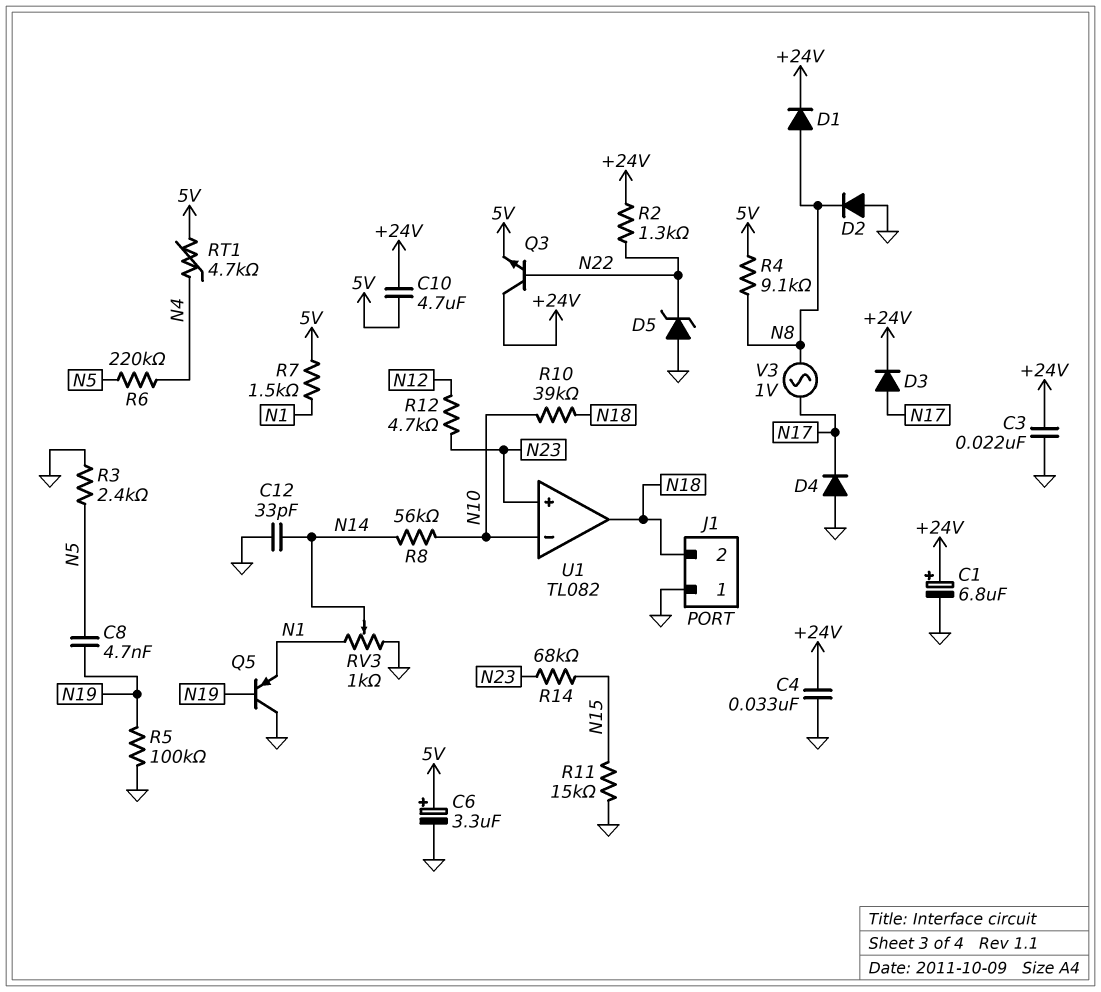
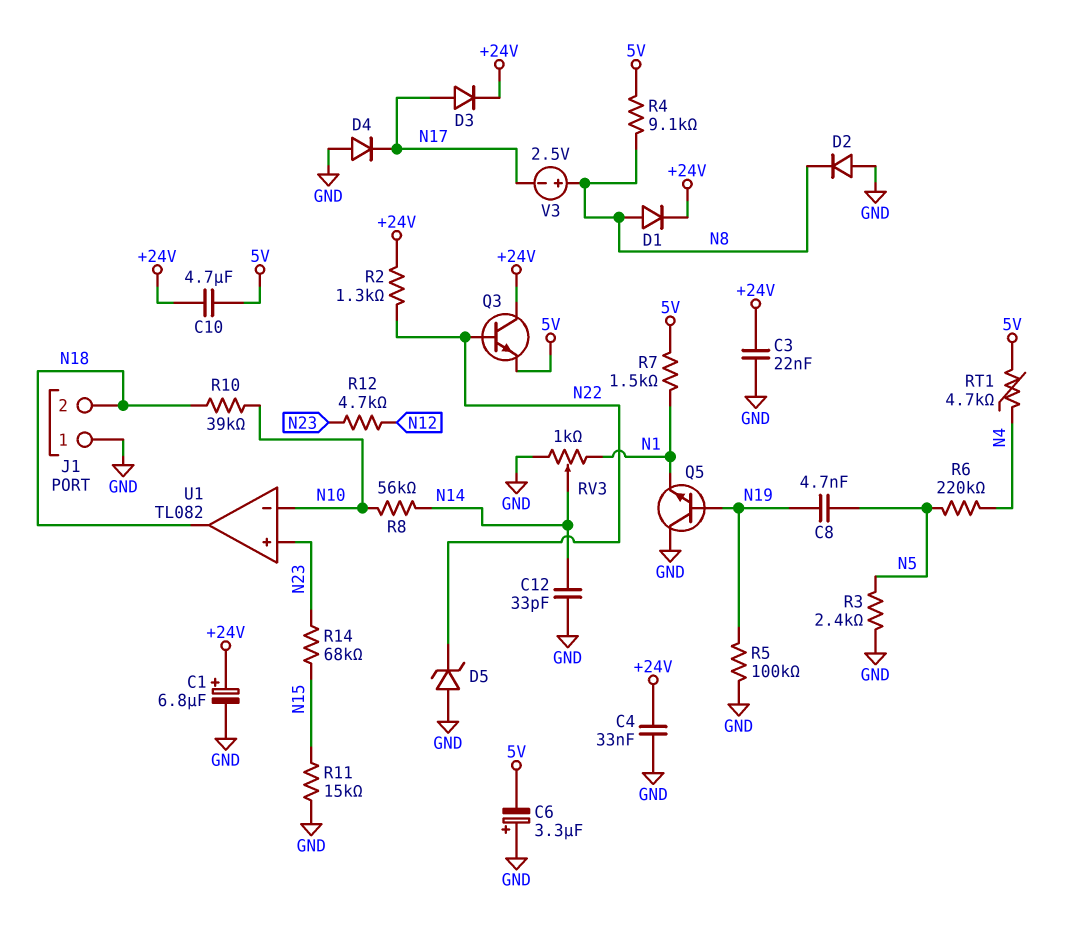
C6: 3.3uF (plus 5V, minus GND) -> 3.3uF (plus GND, minus 5V)
Q5: PNP (B N19, C GND, E N1) -> NPN (B N19, C GND, E N1)
V3: AC 1V (N8, N17) -> 2.5V (plus N8, minus N17)

